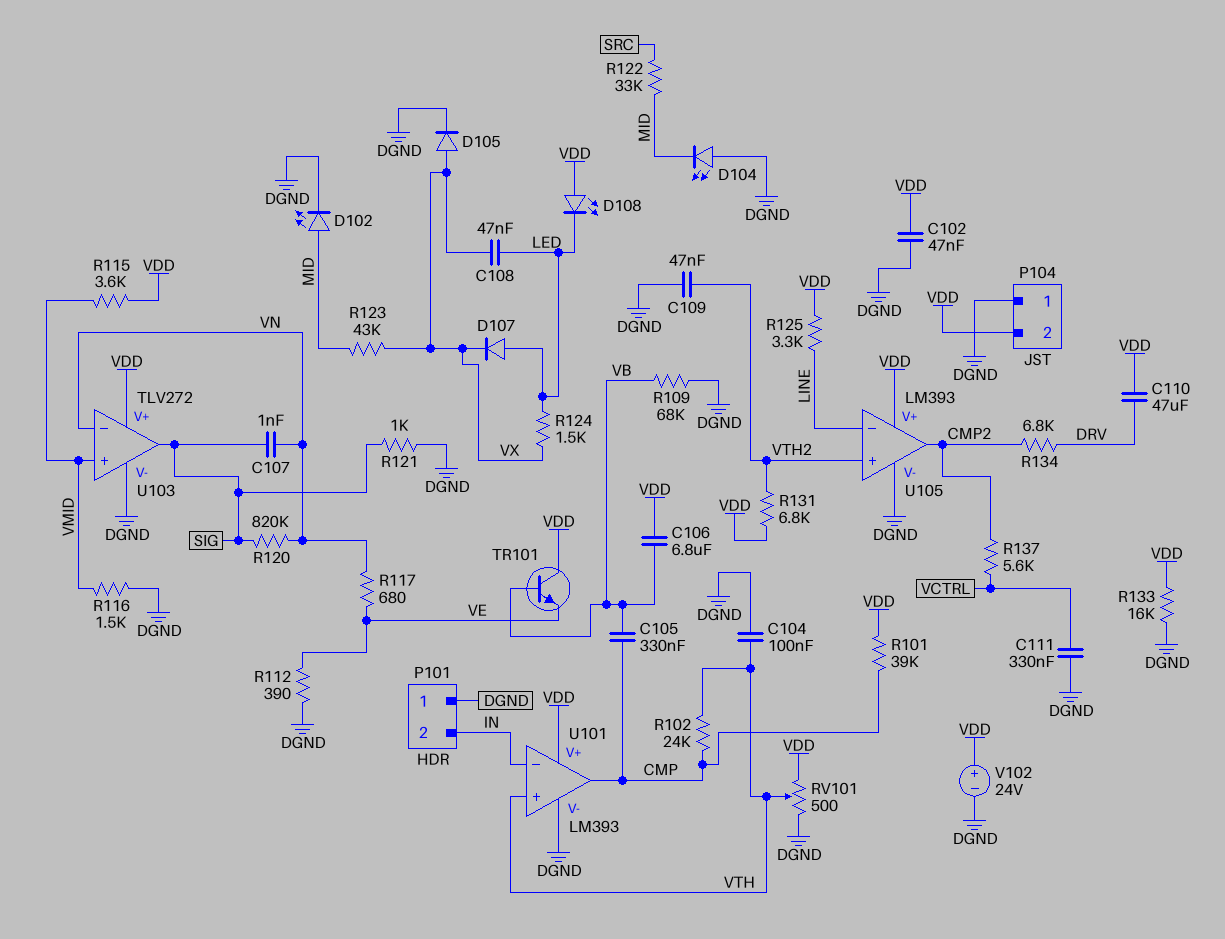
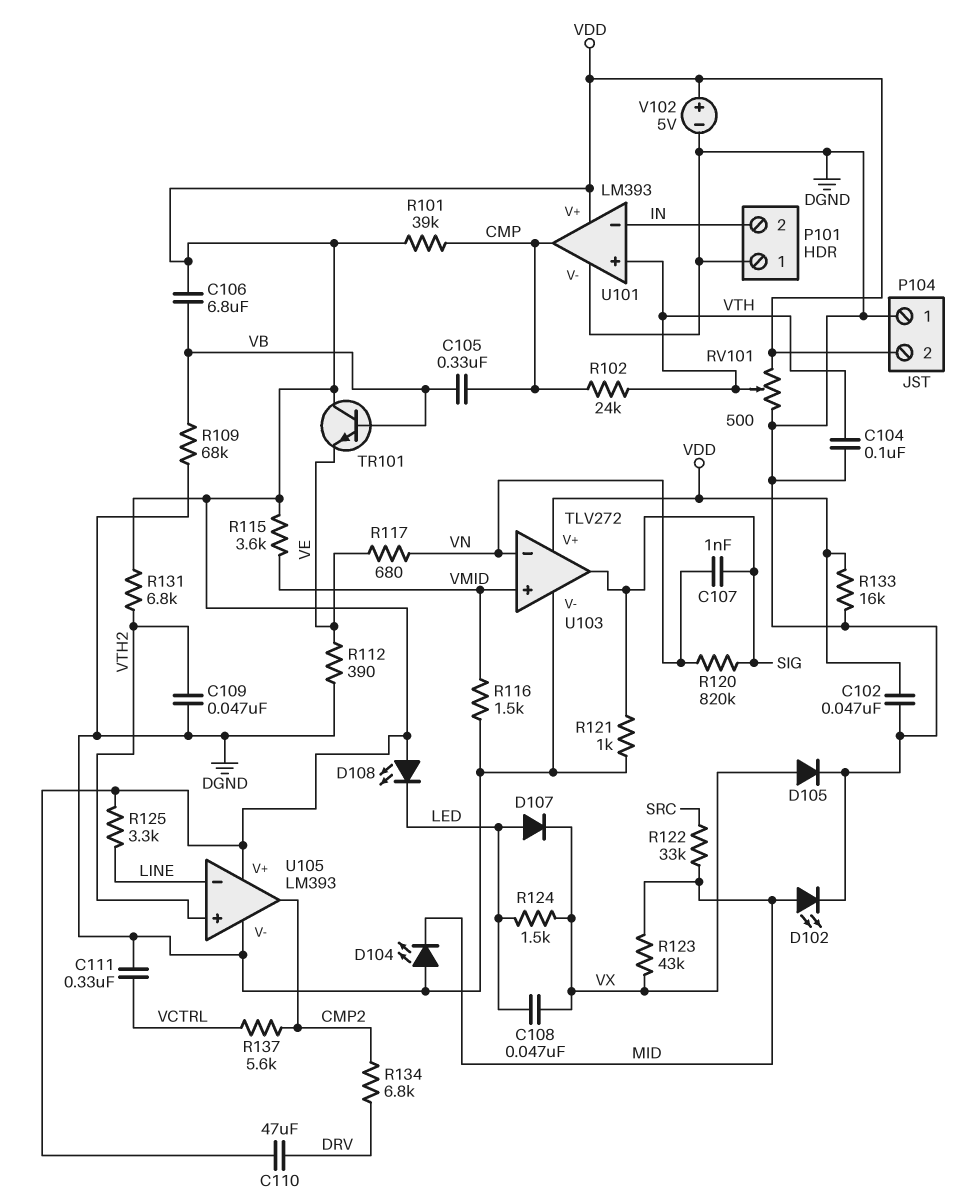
V102: 24V (plus VDD, minus DGND) -> 5V (plus VDD, minus DGND)

